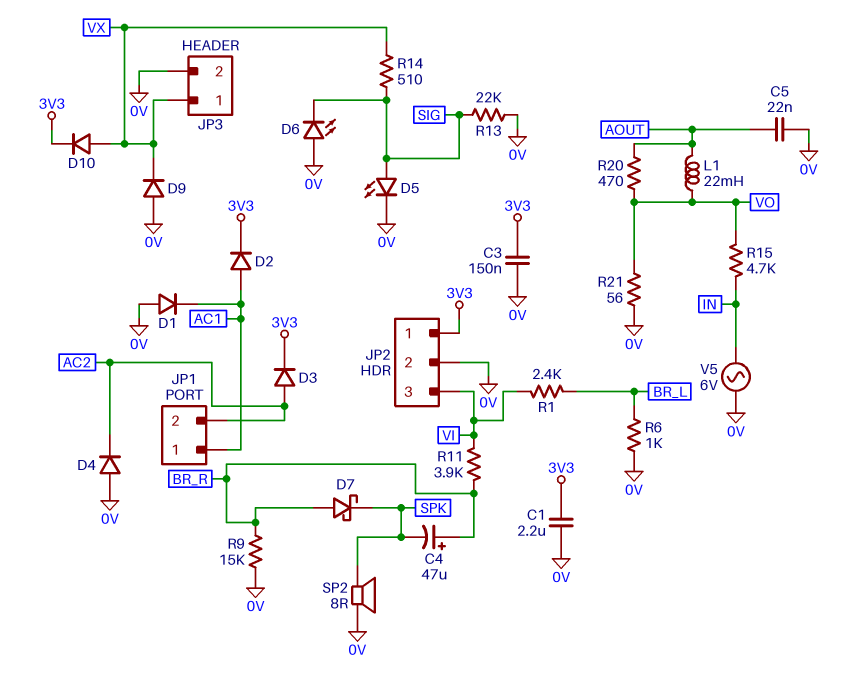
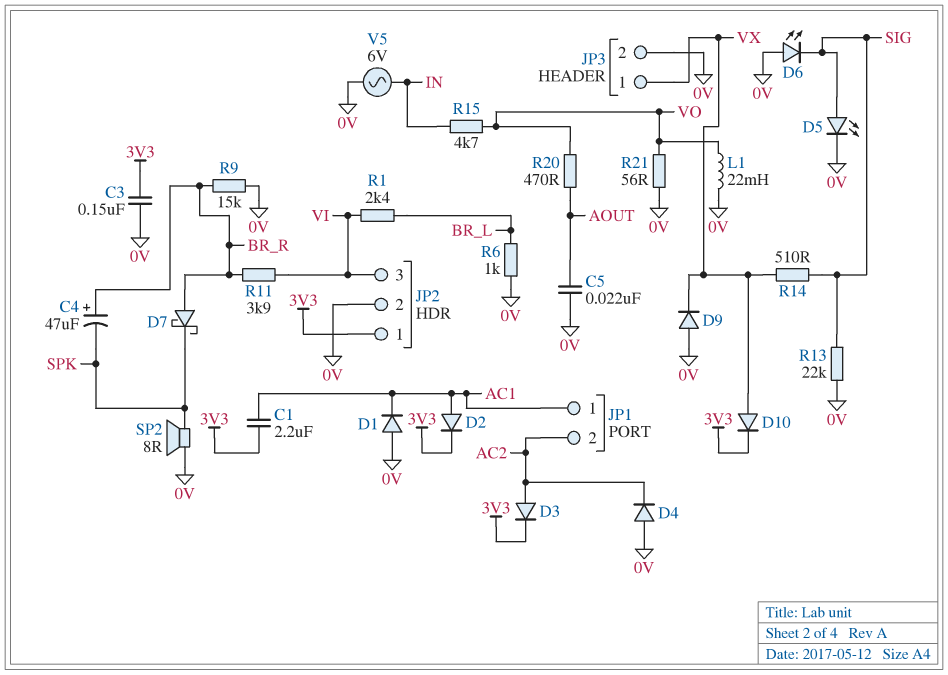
C1: 2.2uF (0V, 3V3) -> 2.2uF (3V3, AC1)
L1: 22mH (AOUT, VO) -> 22mH (0V, VO)

